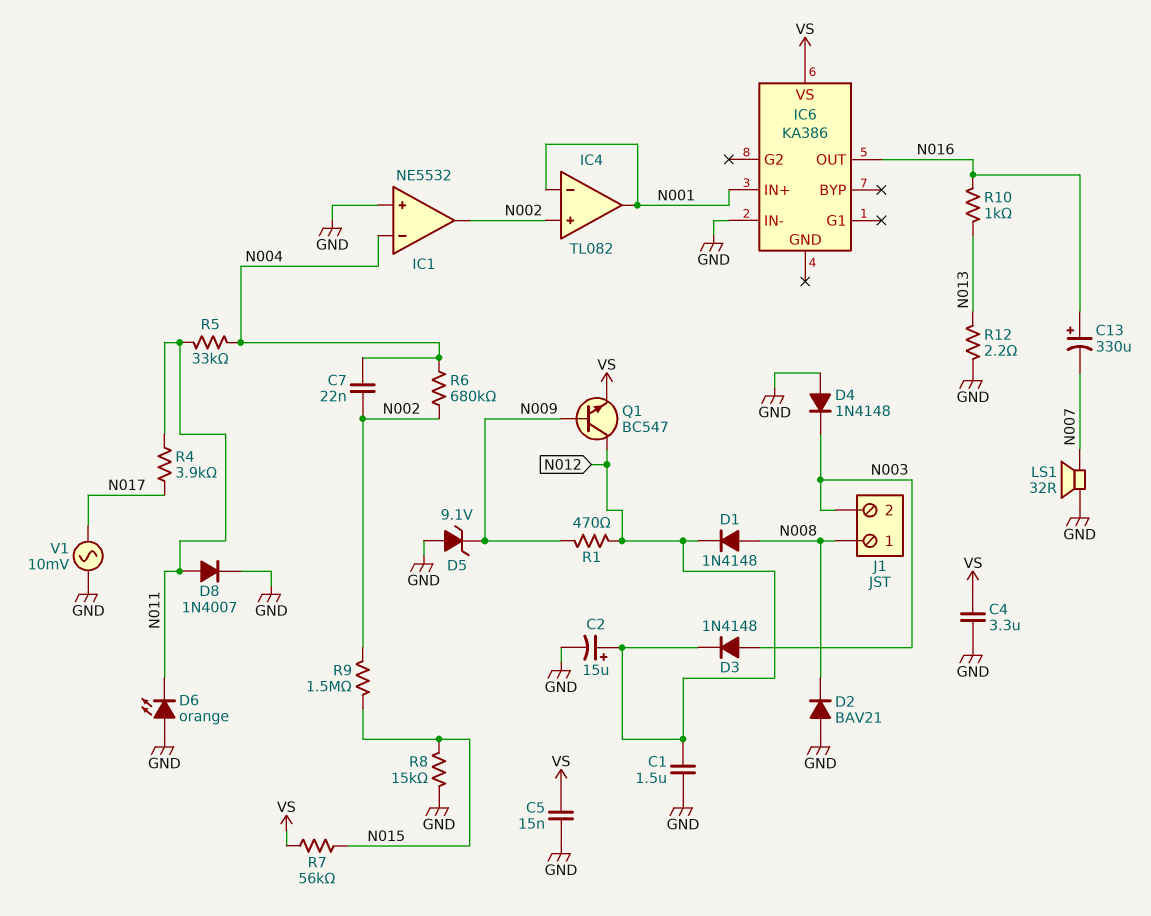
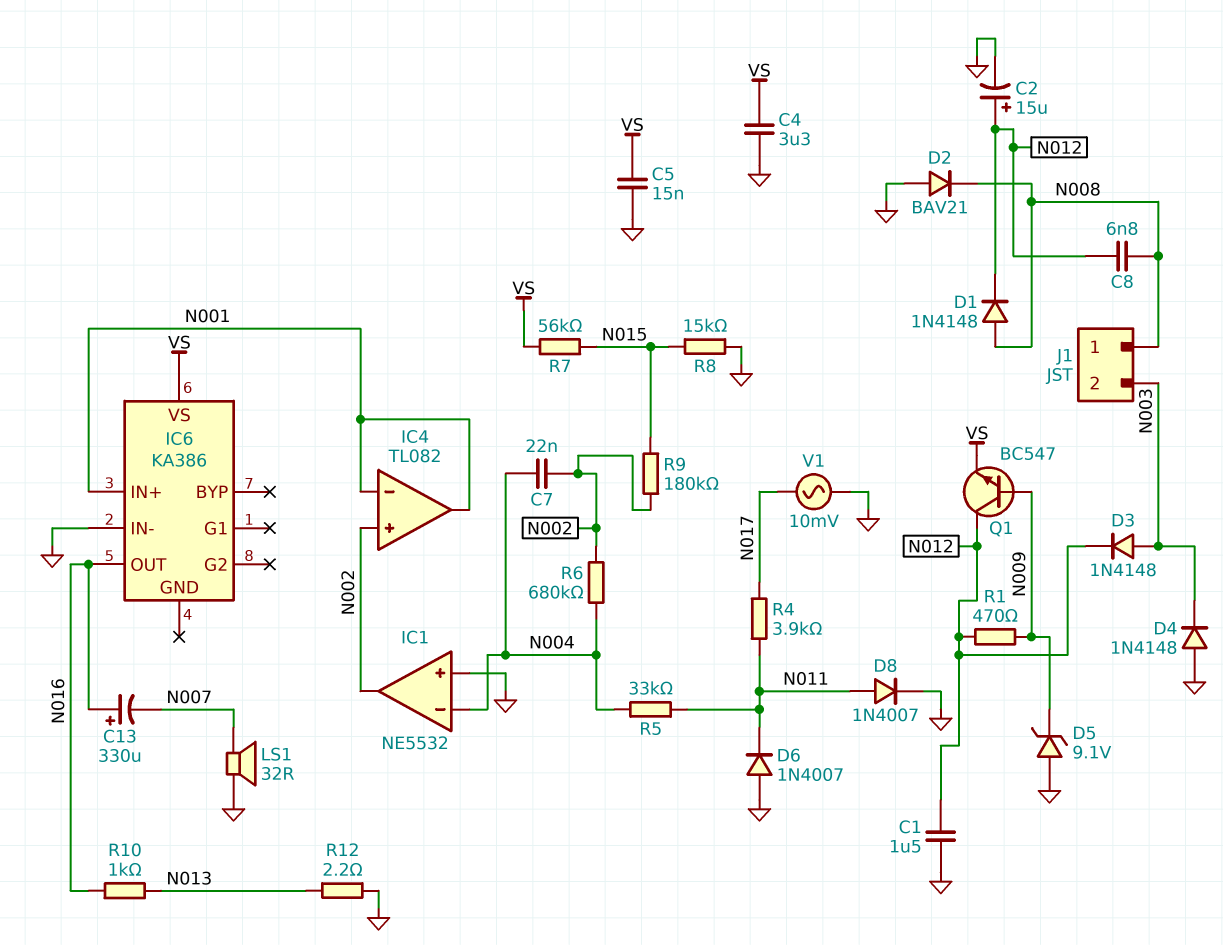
C8: none -> 6.8nF (N008, N012)
D6: LED orange (A GND, K N011) -> diode 1N4007 (A GND, K N011)
R9: 1.5M (N002, N015) -> 180k (N002, N015)

